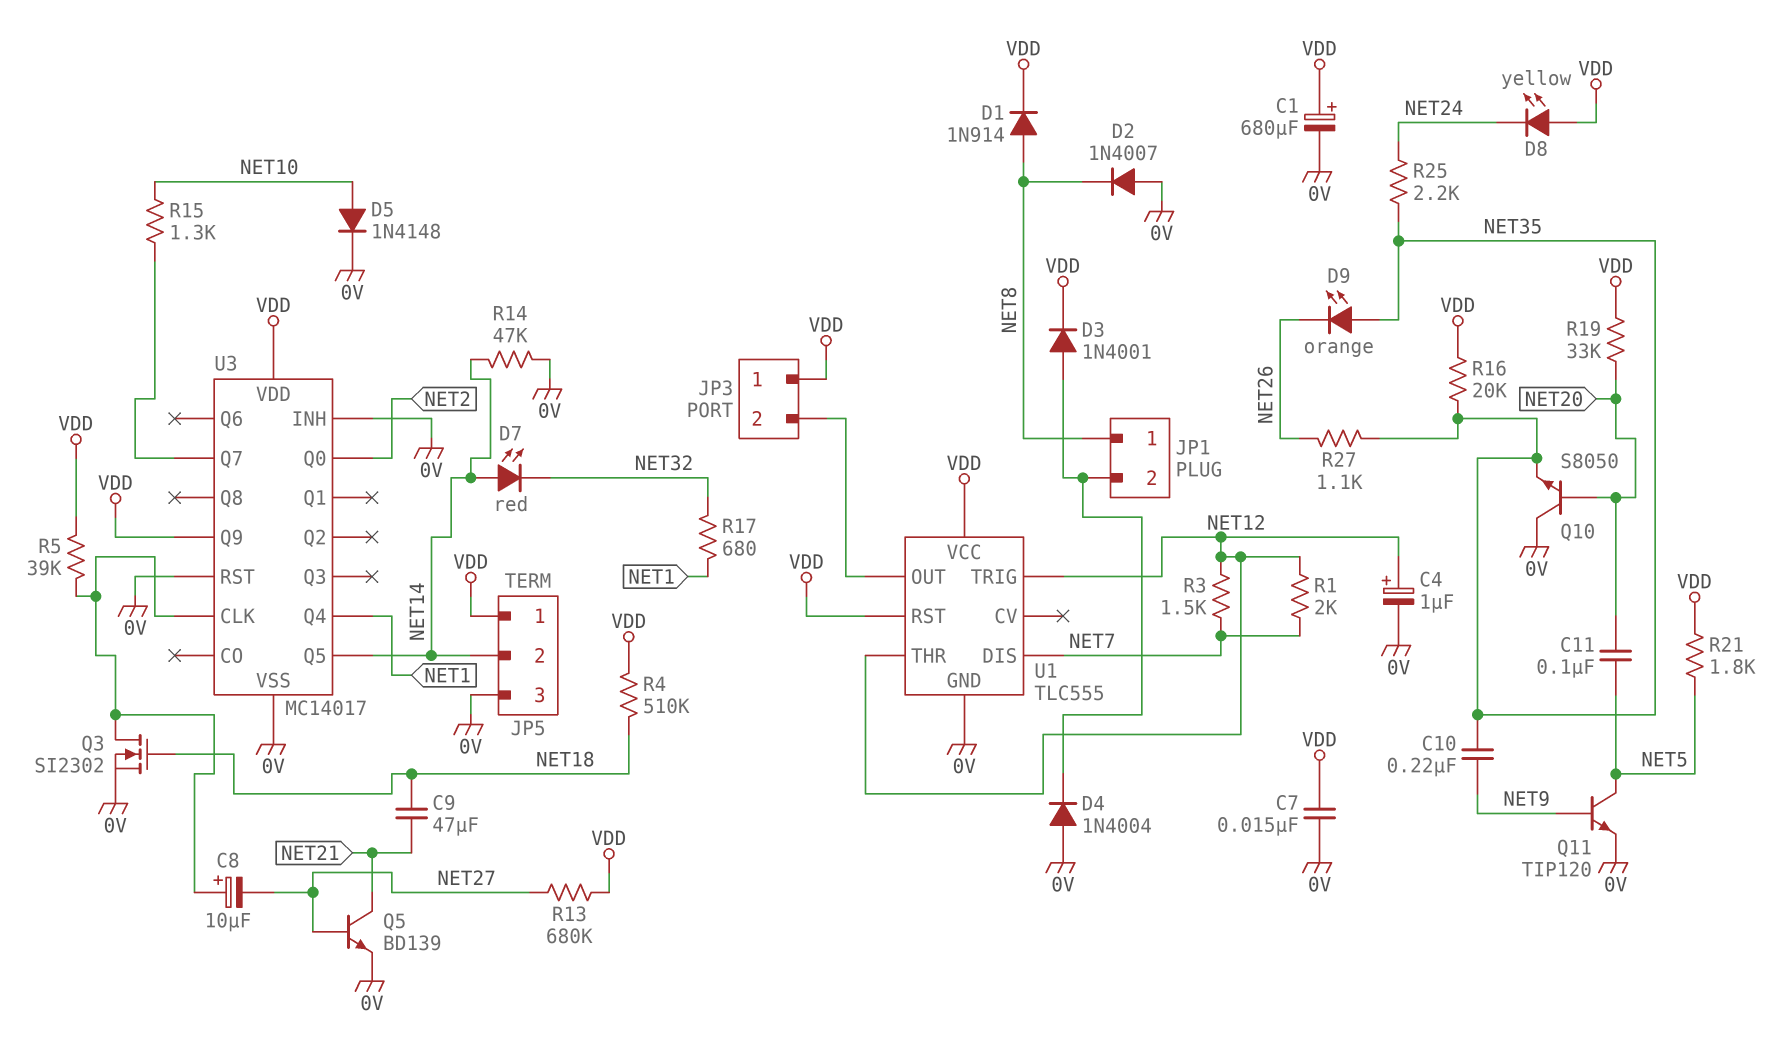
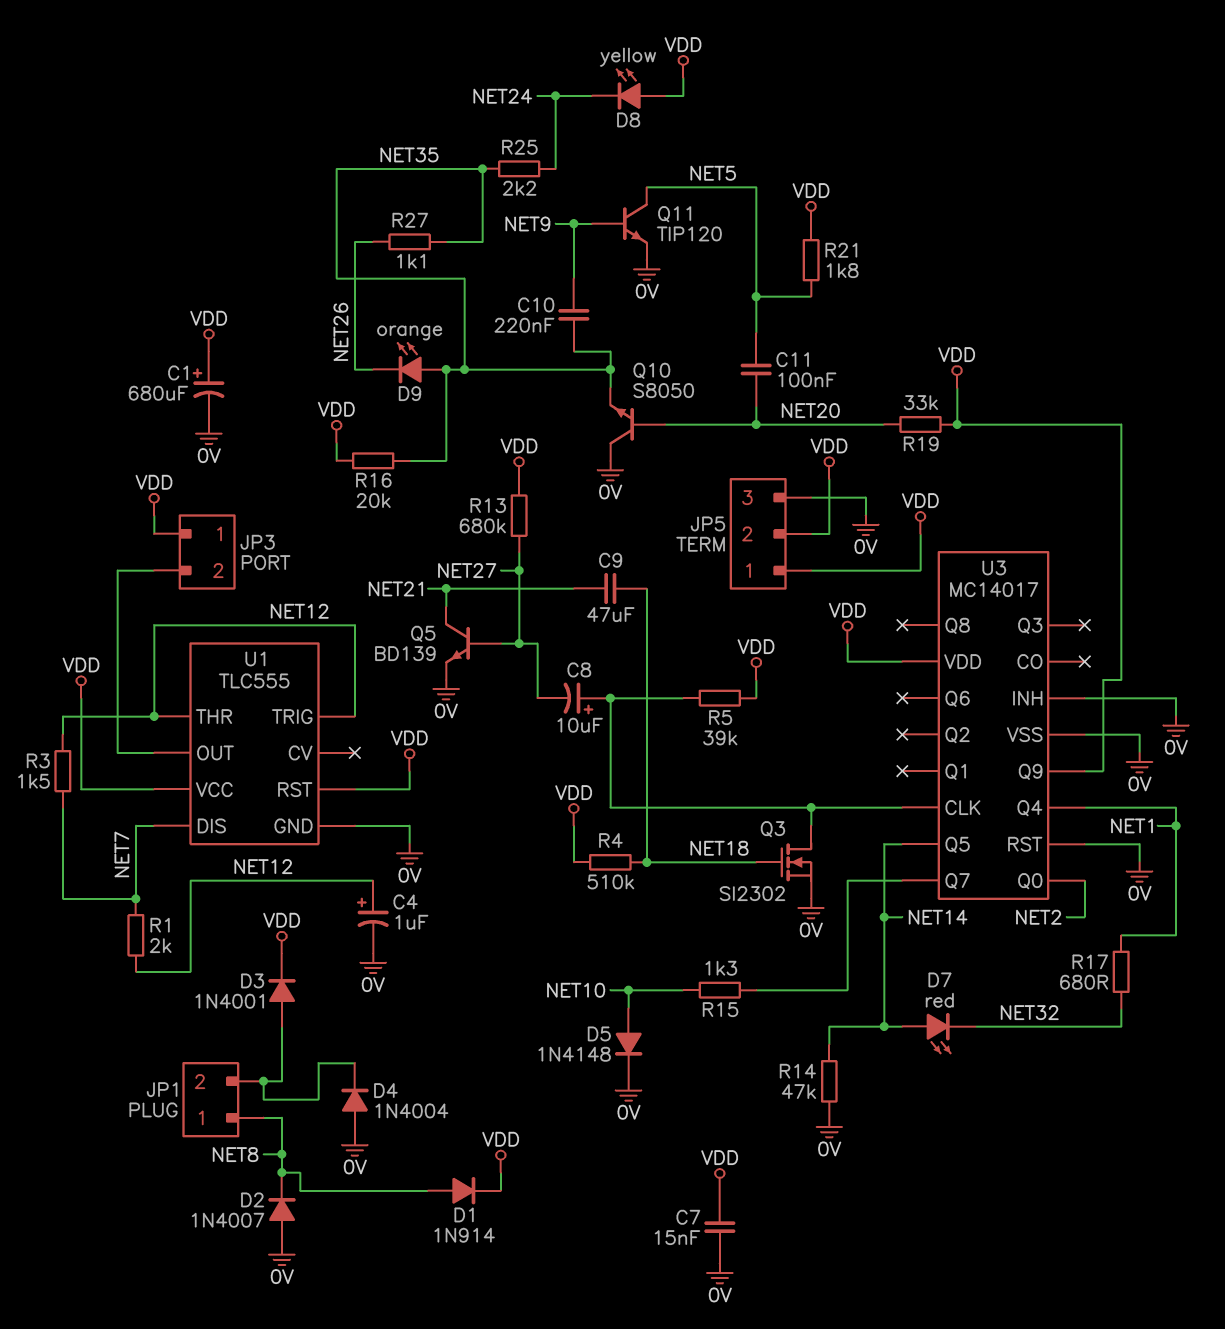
JP5 pin 2: NET14 -> VDD

